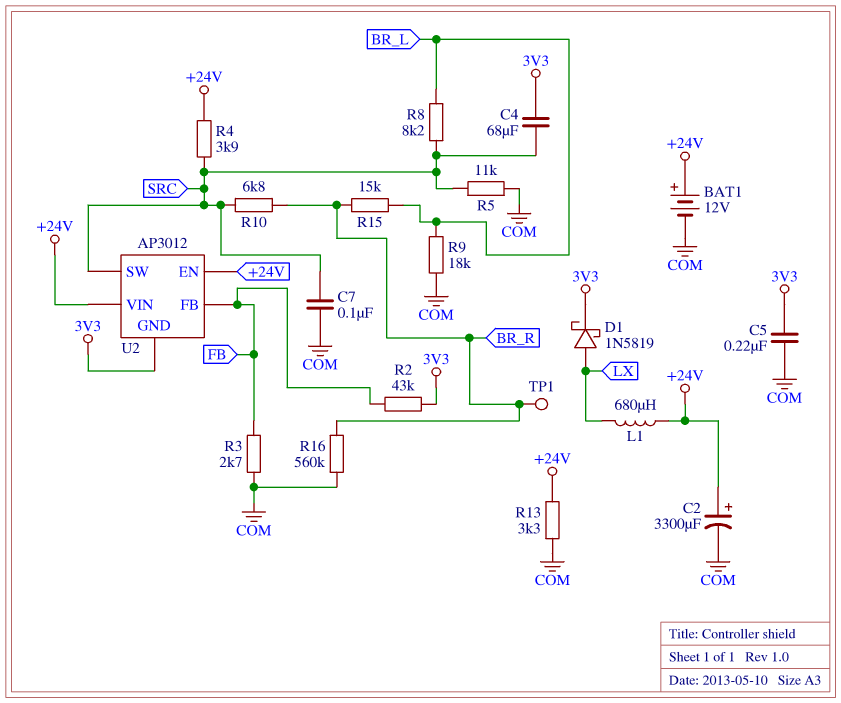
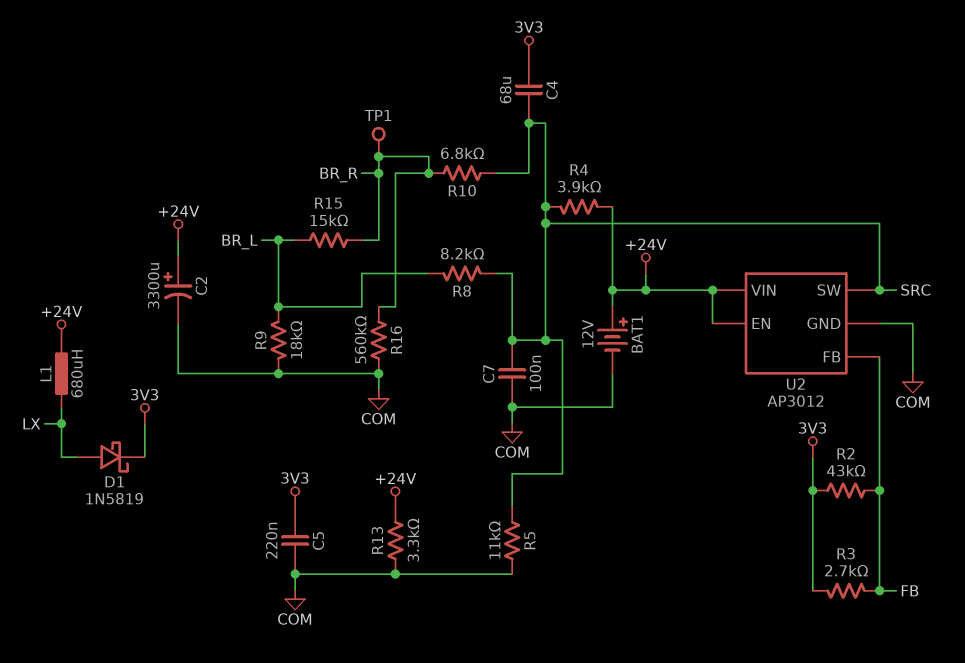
R3: 2.7k (COM, FB) -> 2.7k (3V3, FB)
U2 pin GND: 3V3 -> COM

